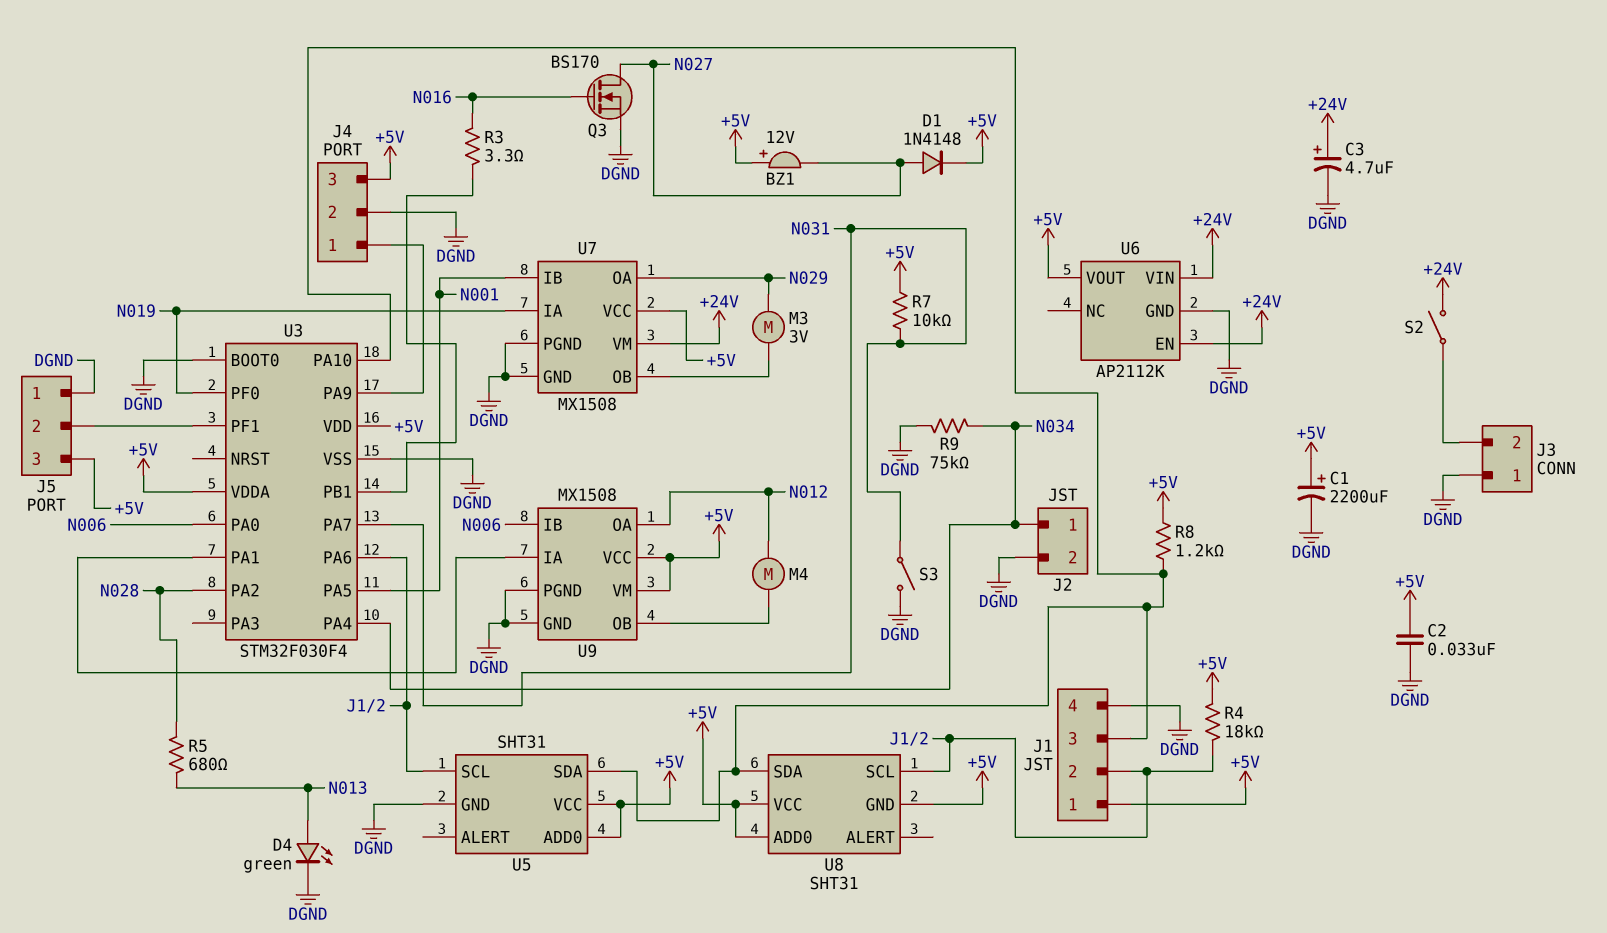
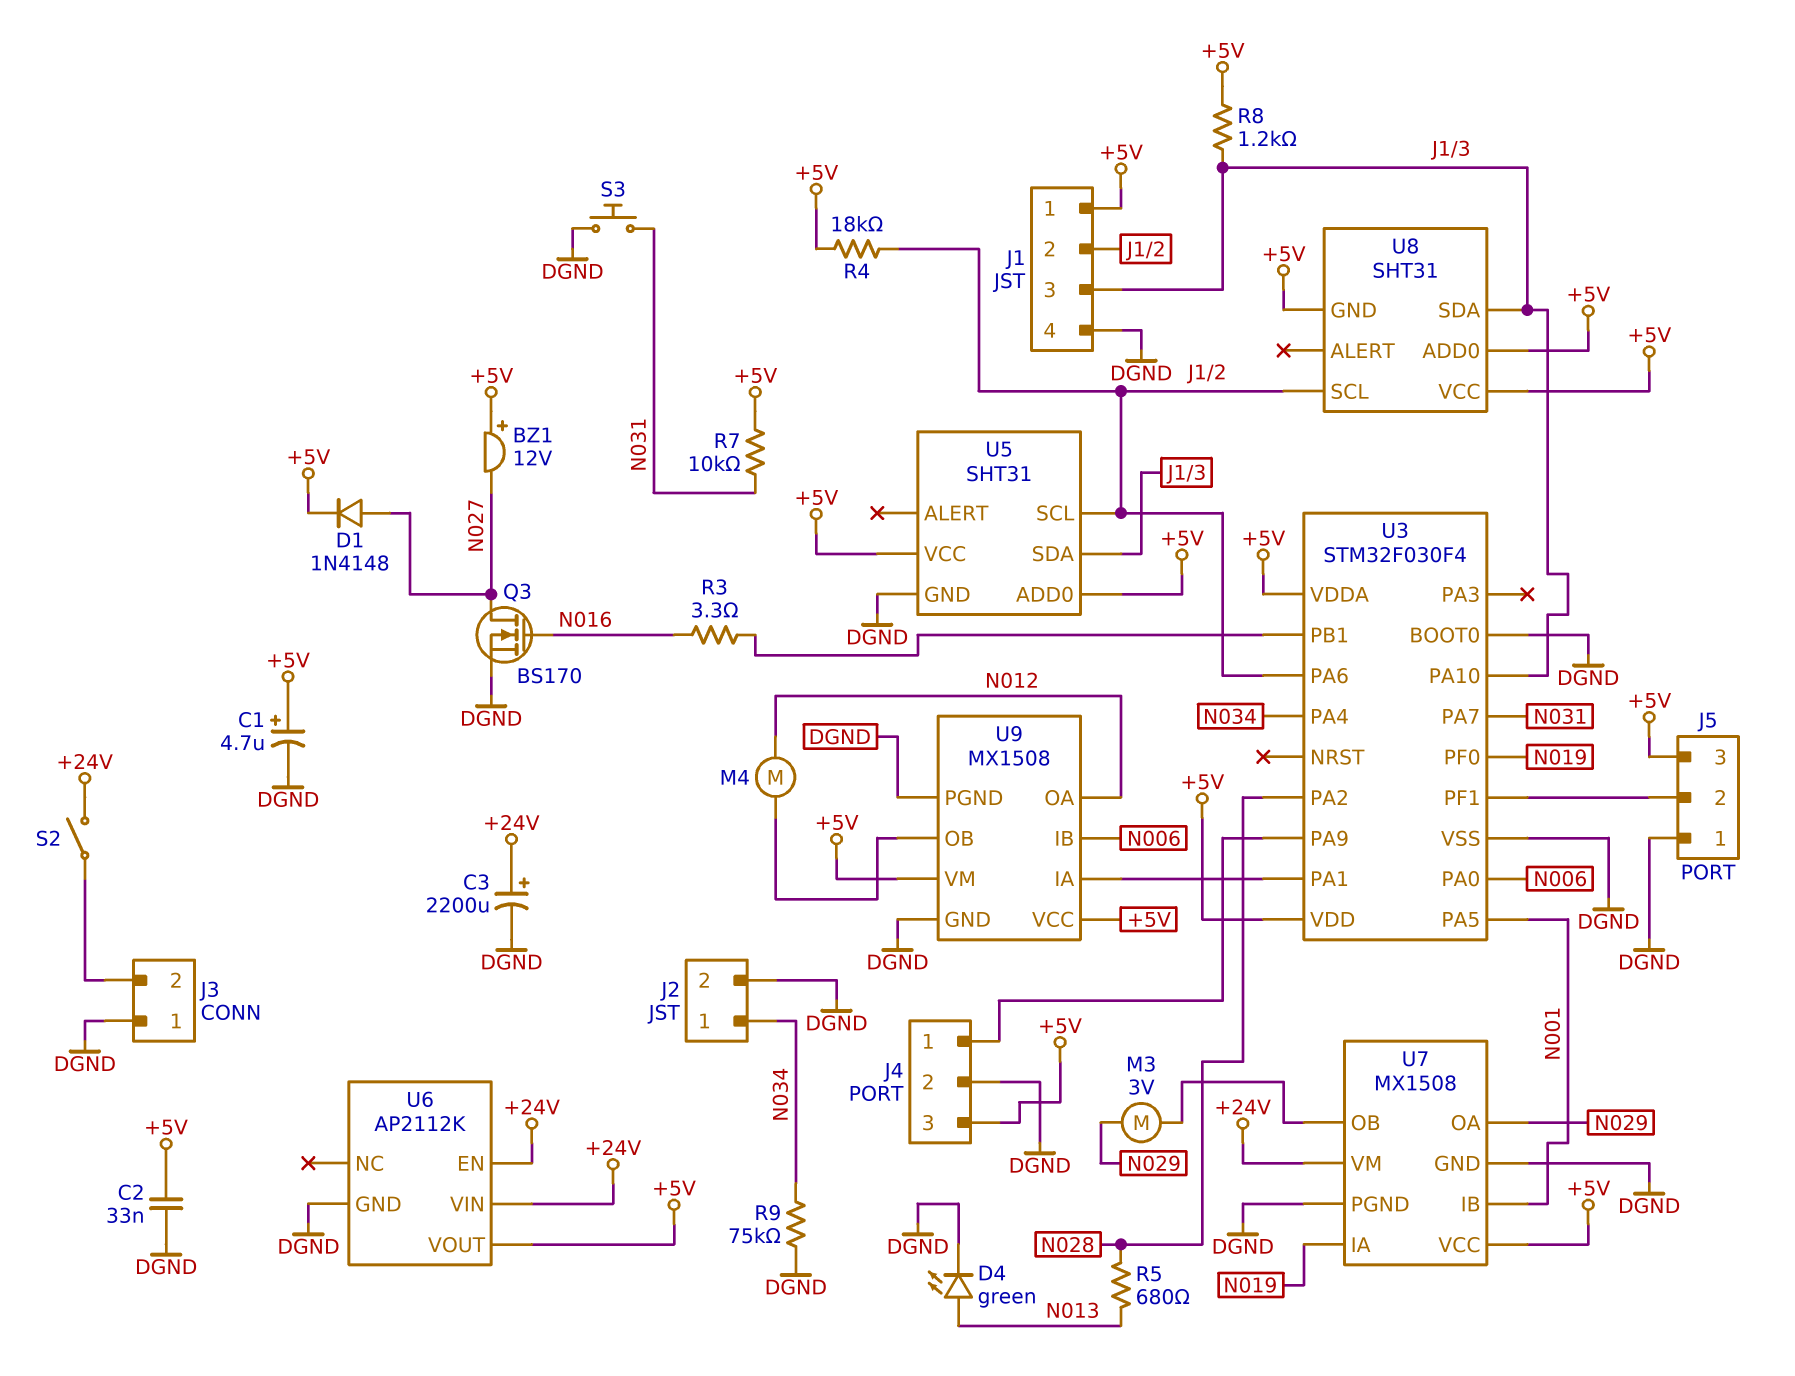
C1: 2200uF (plus +5V, minus DGND) -> 4.7uF (plus +5V, minus DGND)
C3: 4.7uF (plus +24V, minus DGND) -> 2200uF (plus +24V, minus DGND)
S3: switch (DGND, N031) -> button (DGND, N031)

